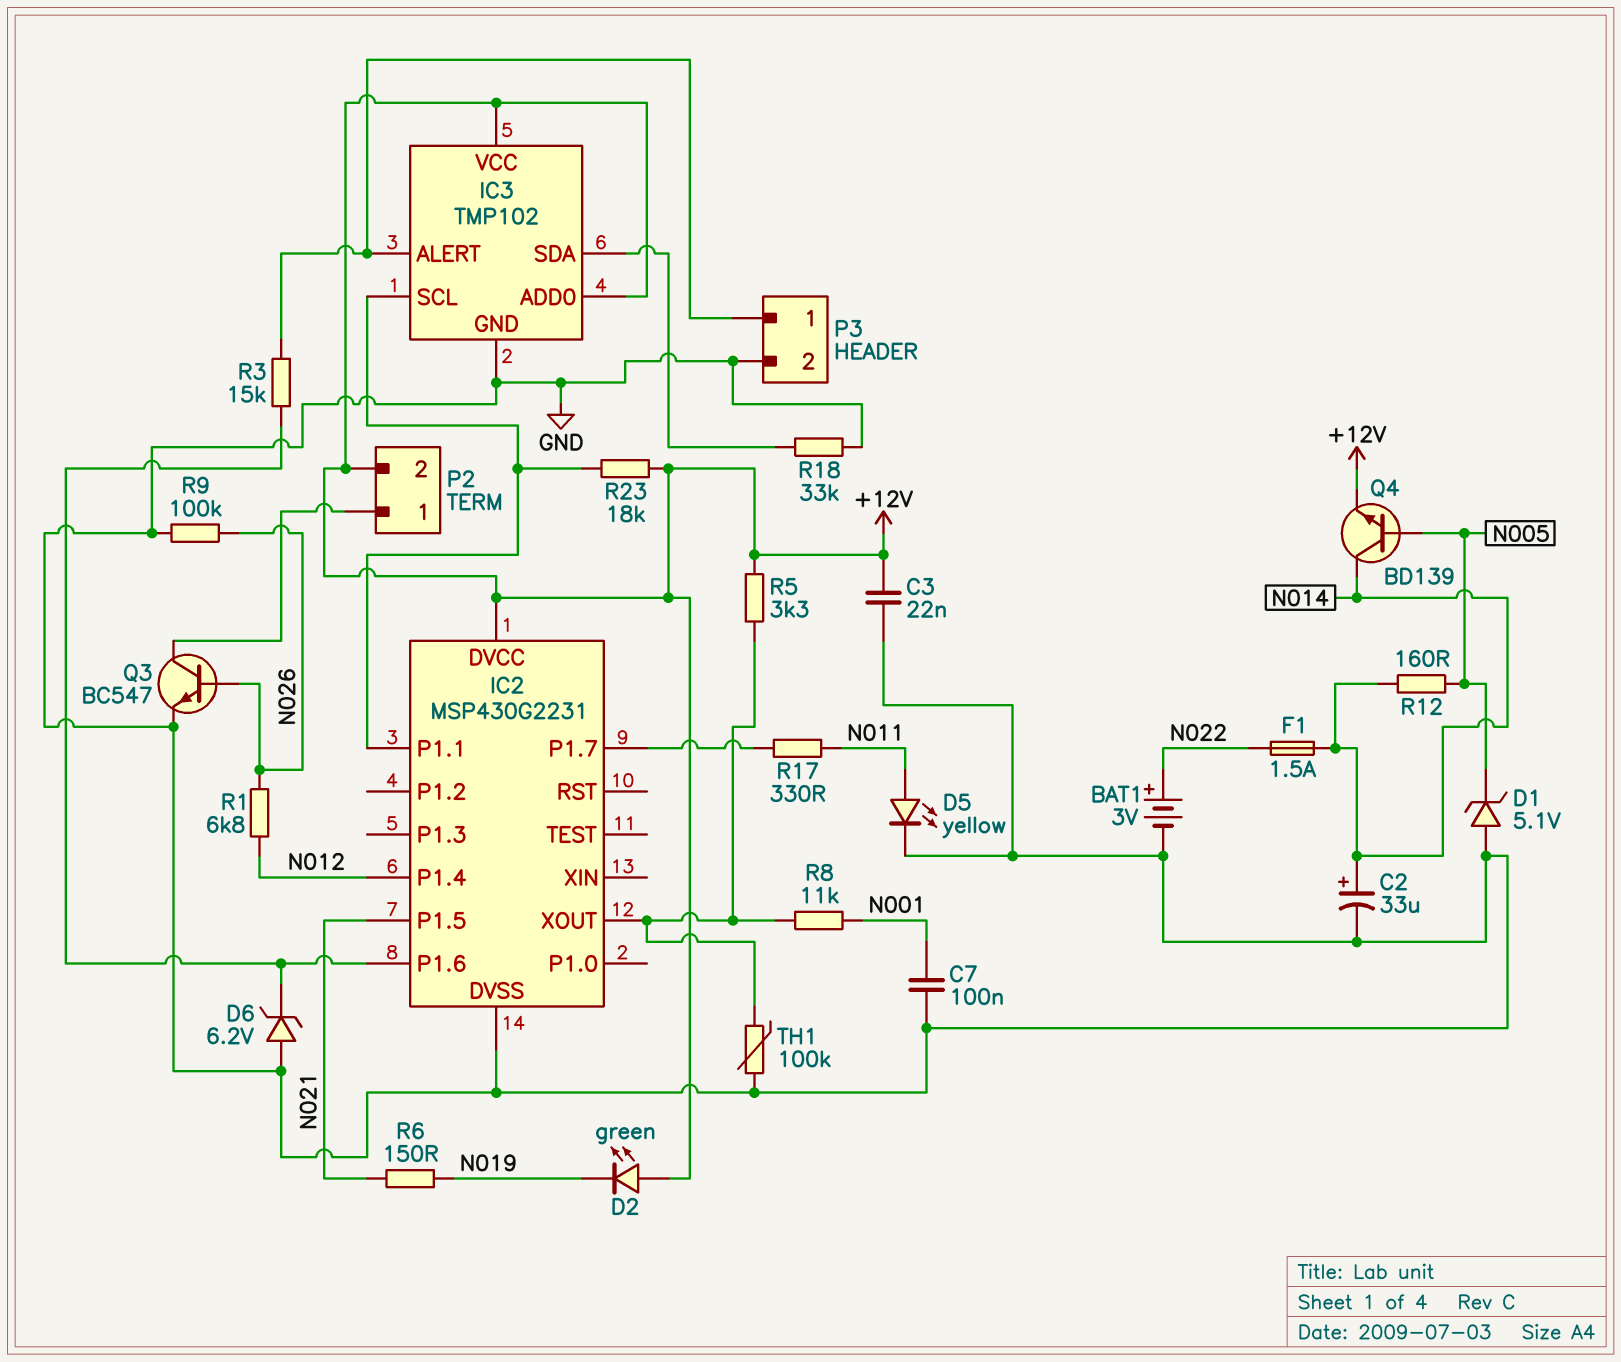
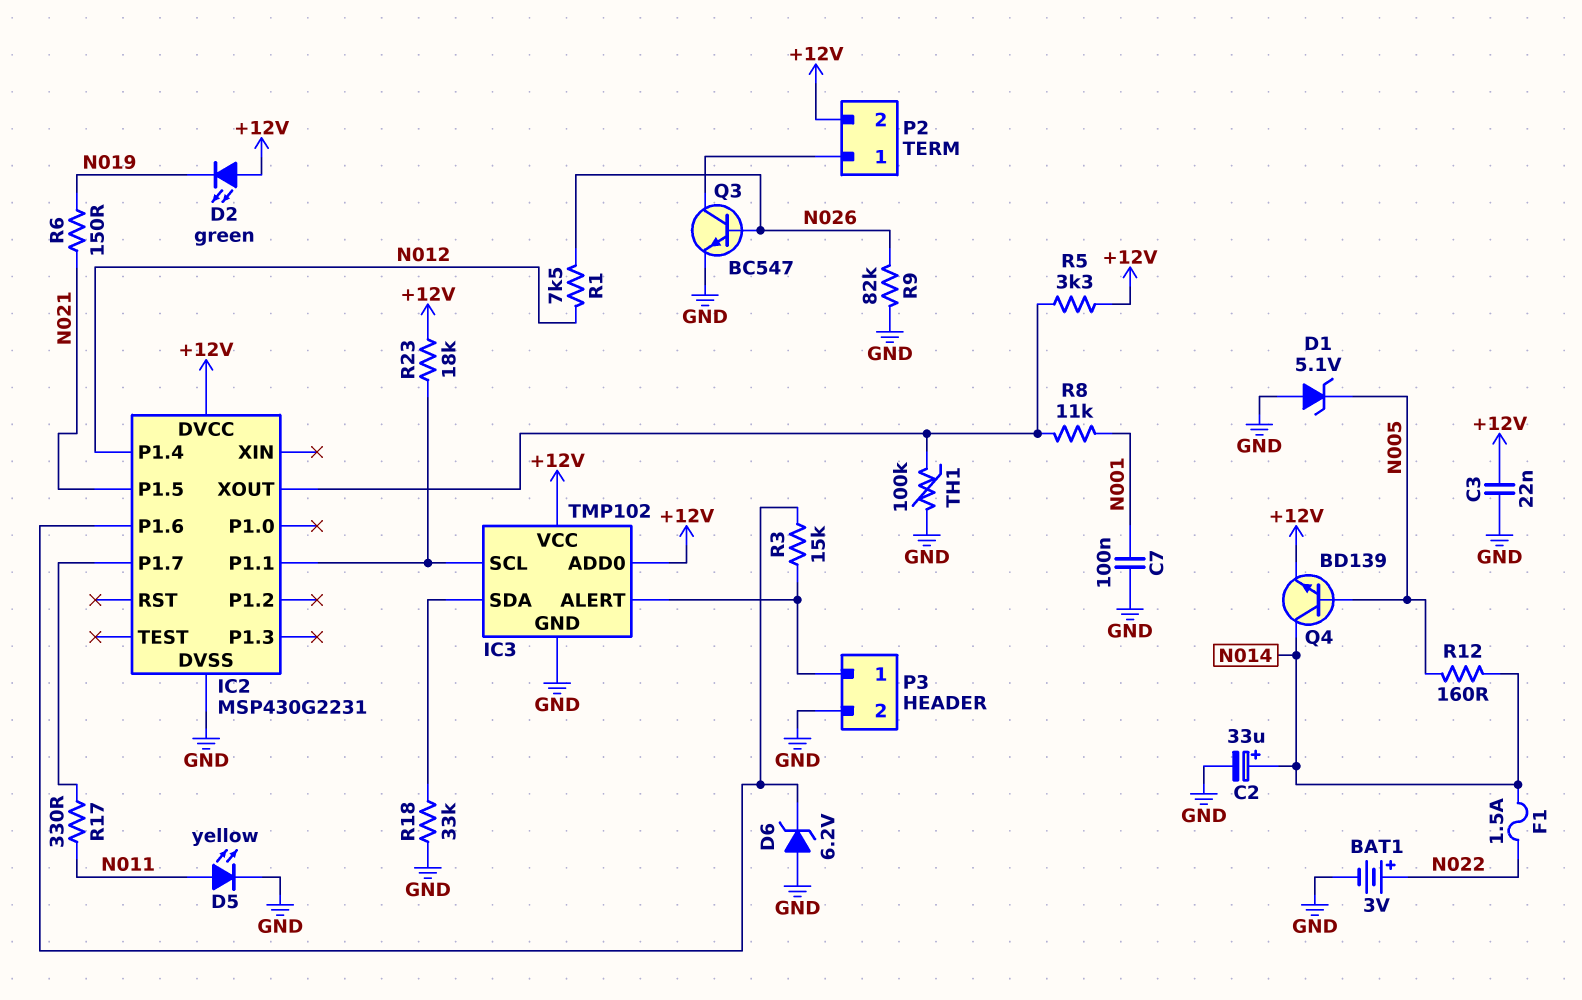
R1: 6.8k (N012, N026) -> 7.5k (N012, N026)
R9: 100k (GND, N026) -> 82k (GND, N026)

